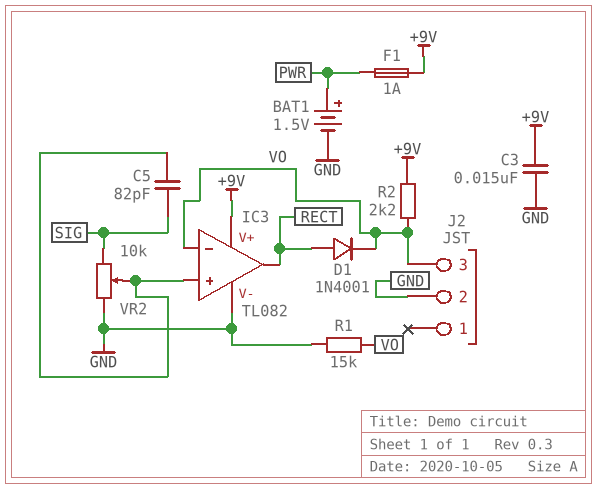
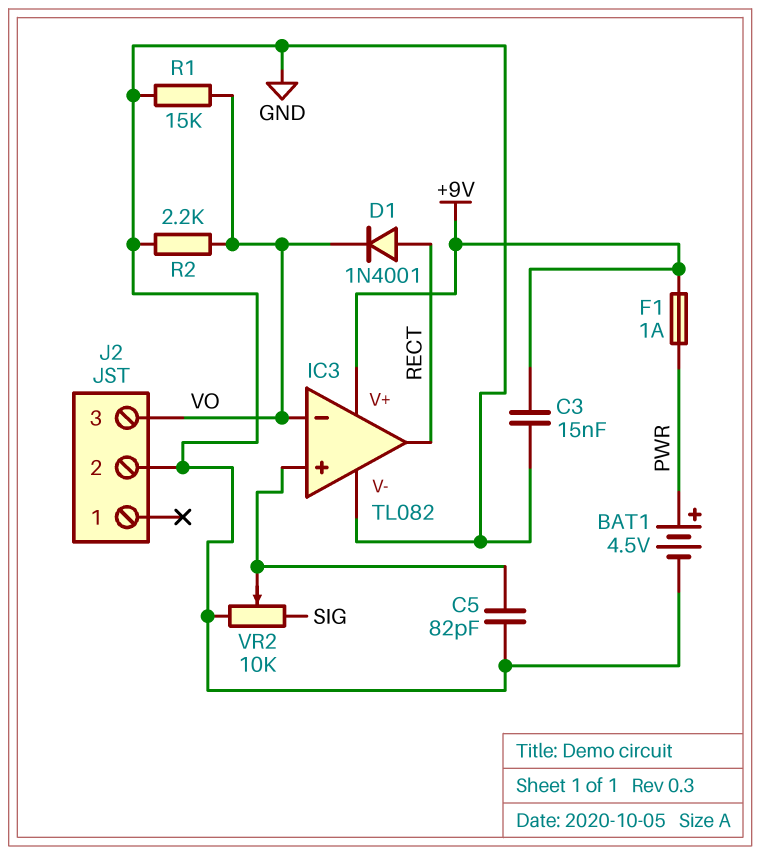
BAT1: 1.5V (plus PWR, minus GND) -> 4.5V (plus PWR, minus GND)
C5: 82pF (IC3/in+, SIG) -> 82pF (GND, IC3/in+)
R2: 2.2k (+9V, VO) -> 2.2k (GND, VO)

